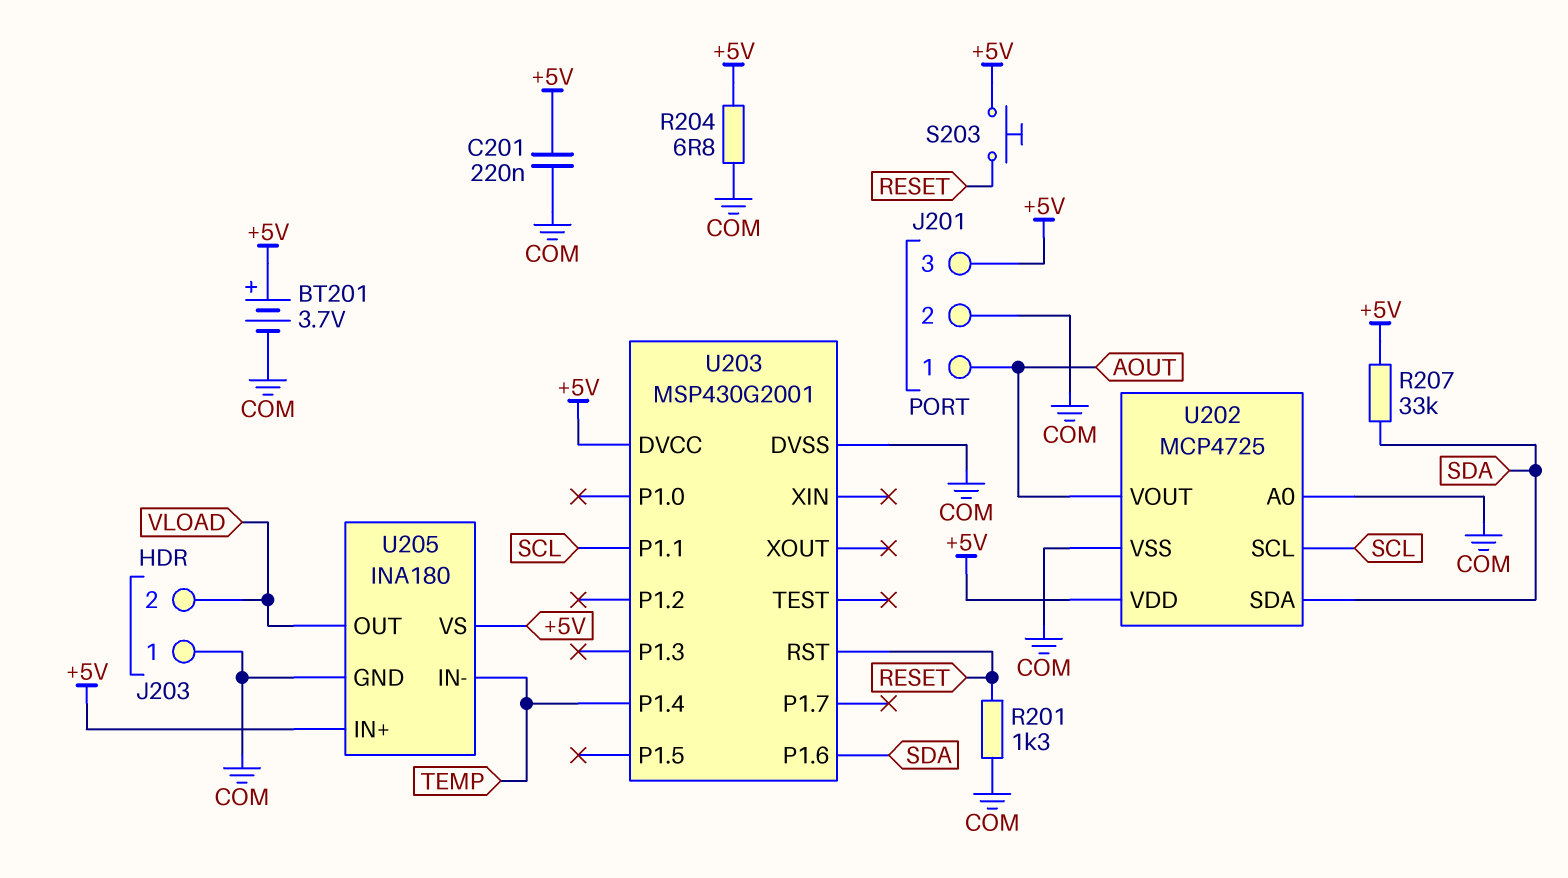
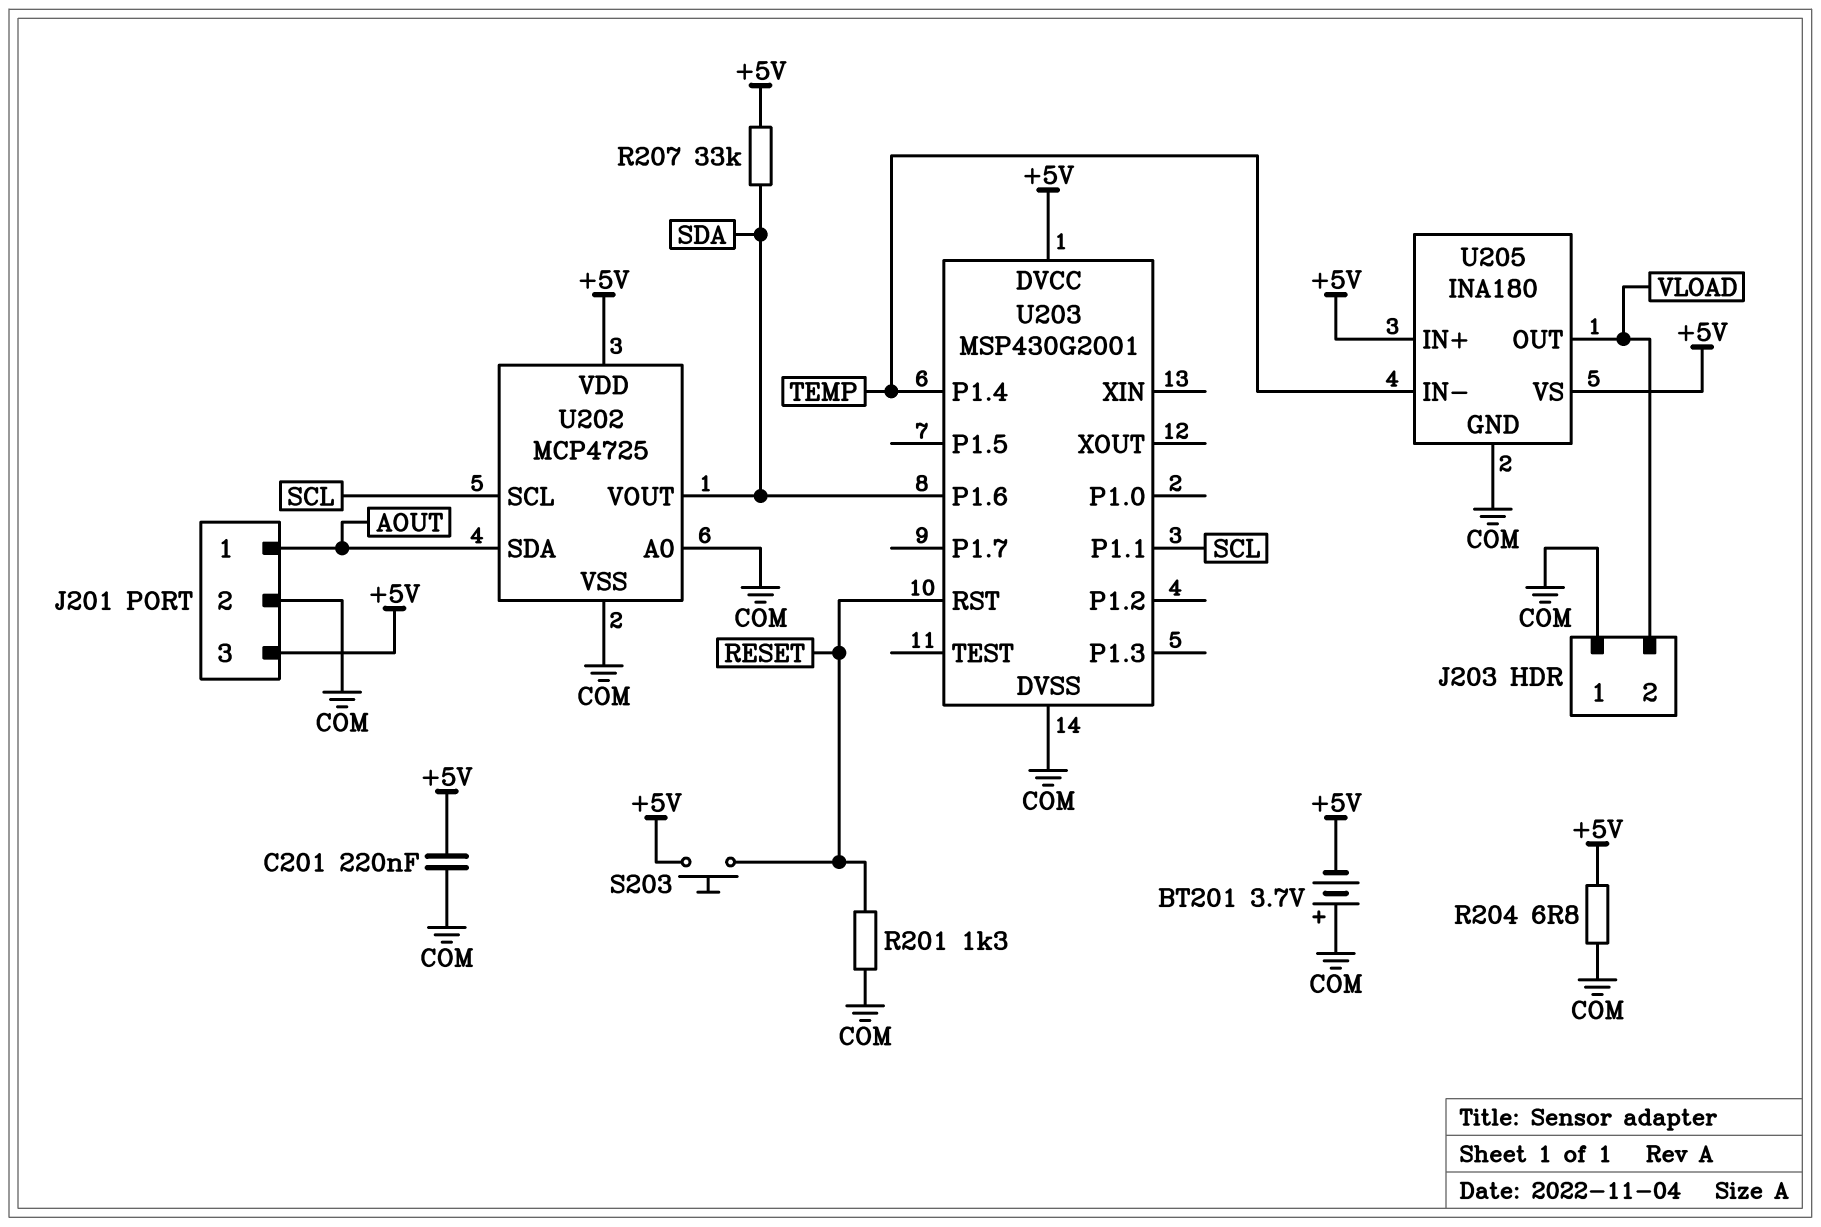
BT201: 3.7V (plus +5V, minus COM) -> 3.7V (plus COM, minus +5V)
U202 pin SDA: SDA -> AOUT
U202 pin VOUT: AOUT -> SDA

